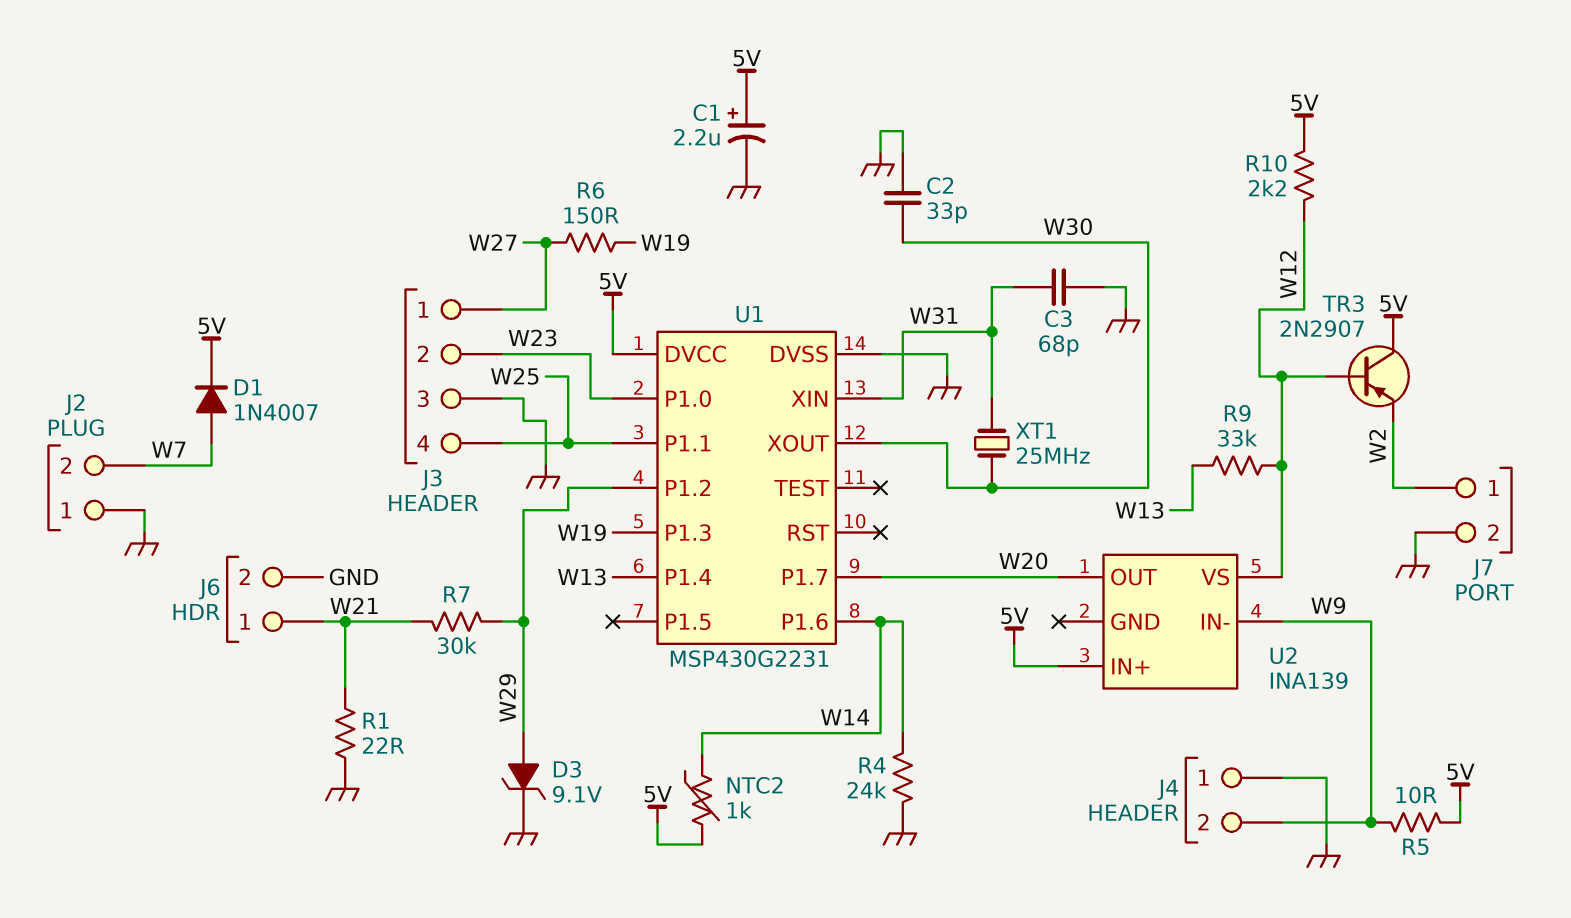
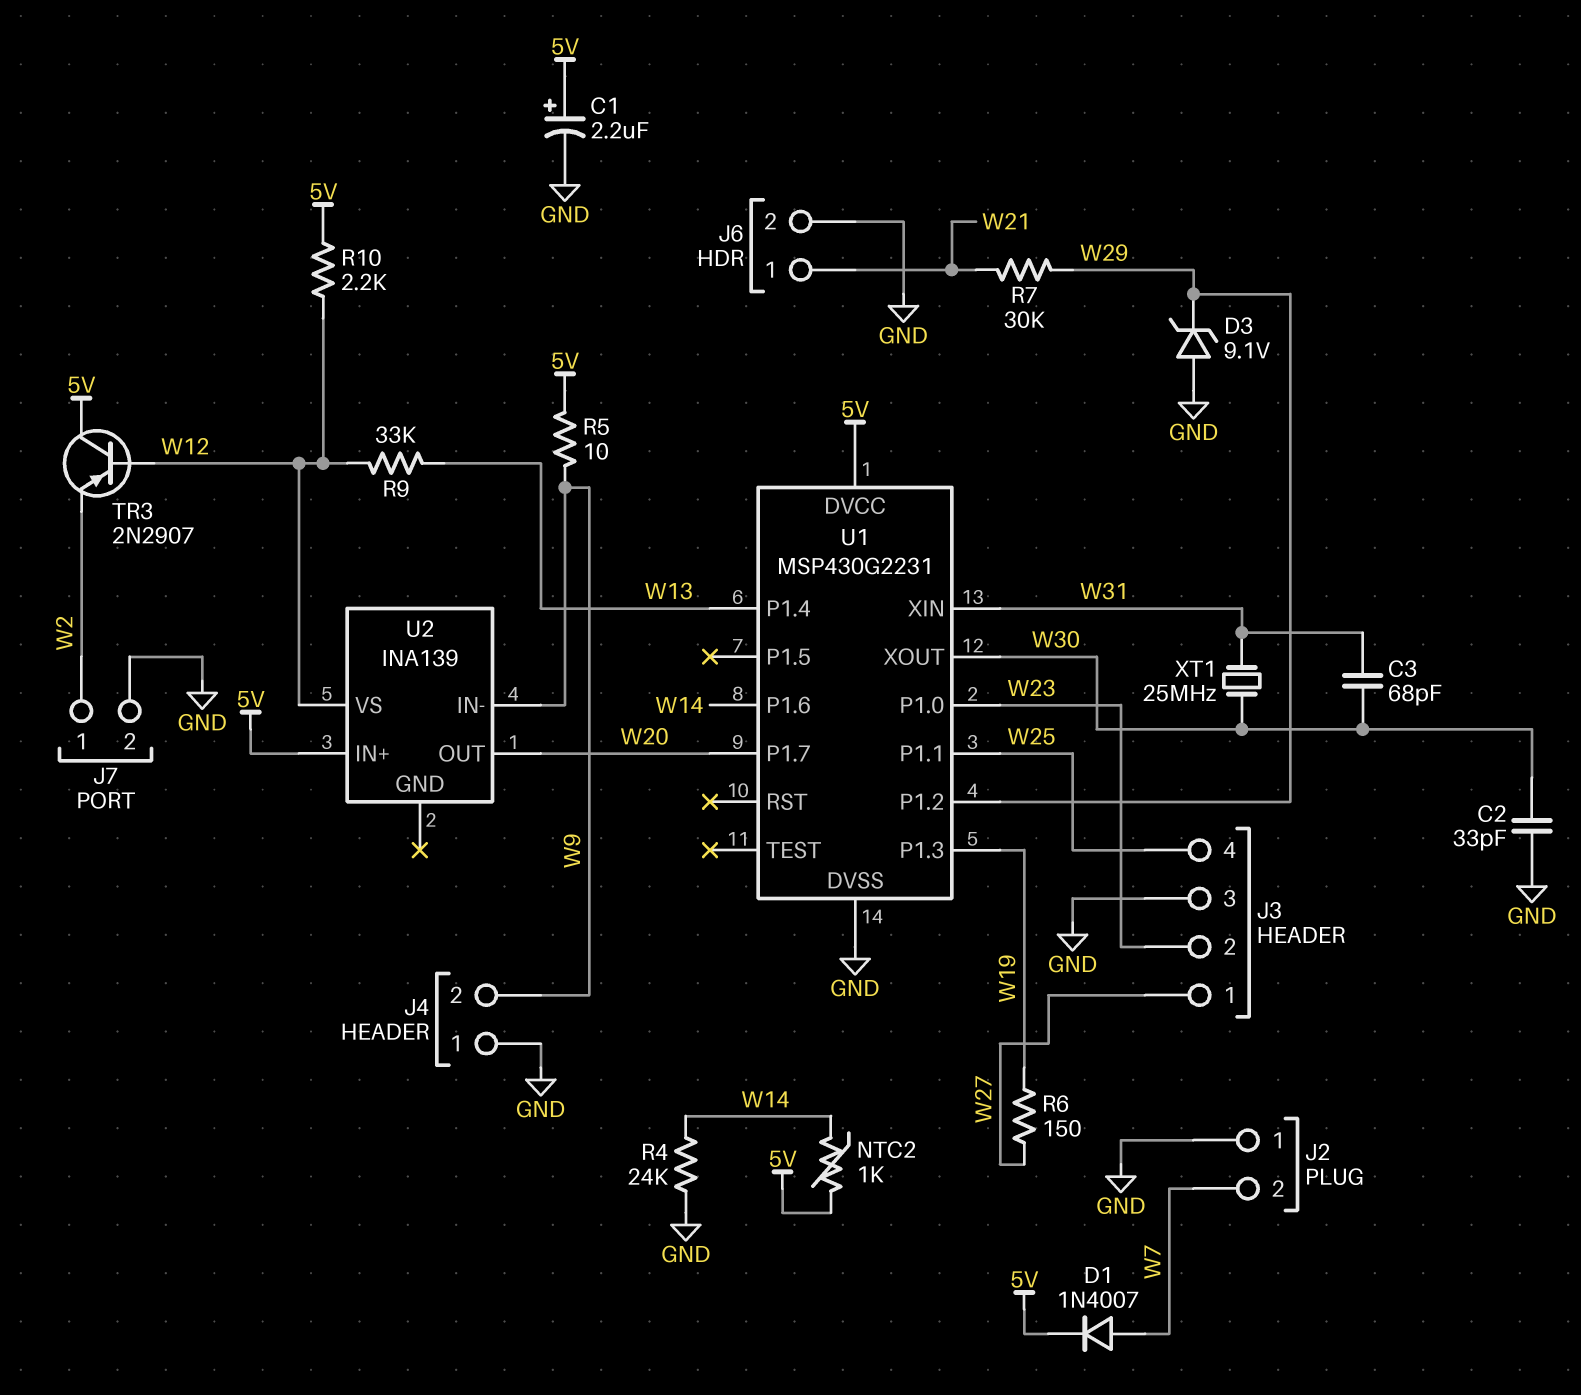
C3: 68pF (GND, W31) -> 68pF (W30, W31)
D3: zener 9.1V (A W29, K GND) -> zener 9.1V (A GND, K W29)
R1: 22 (GND, W21) -> none

